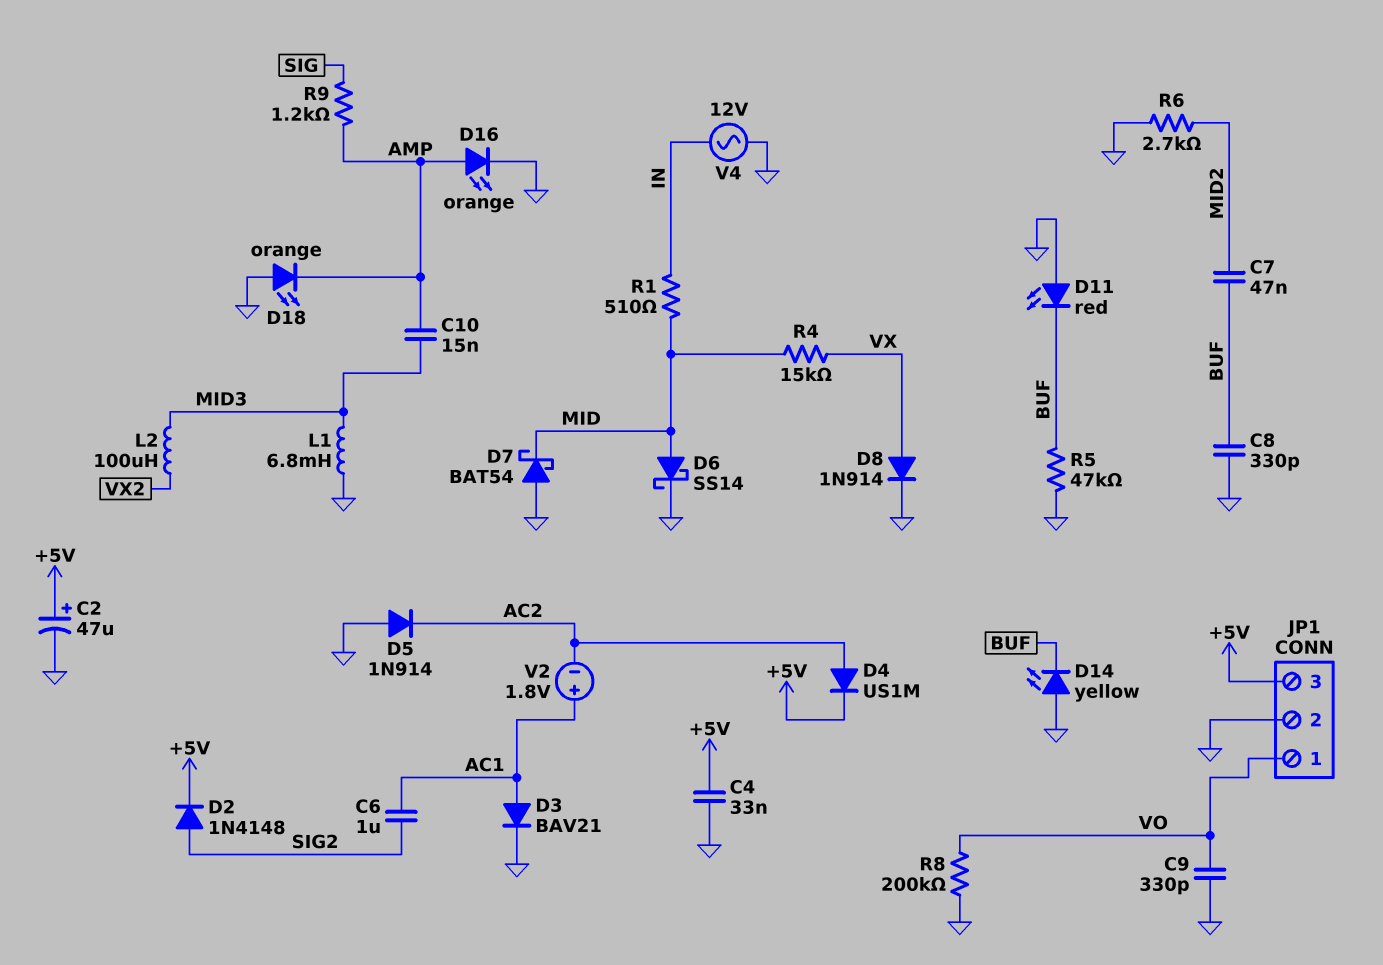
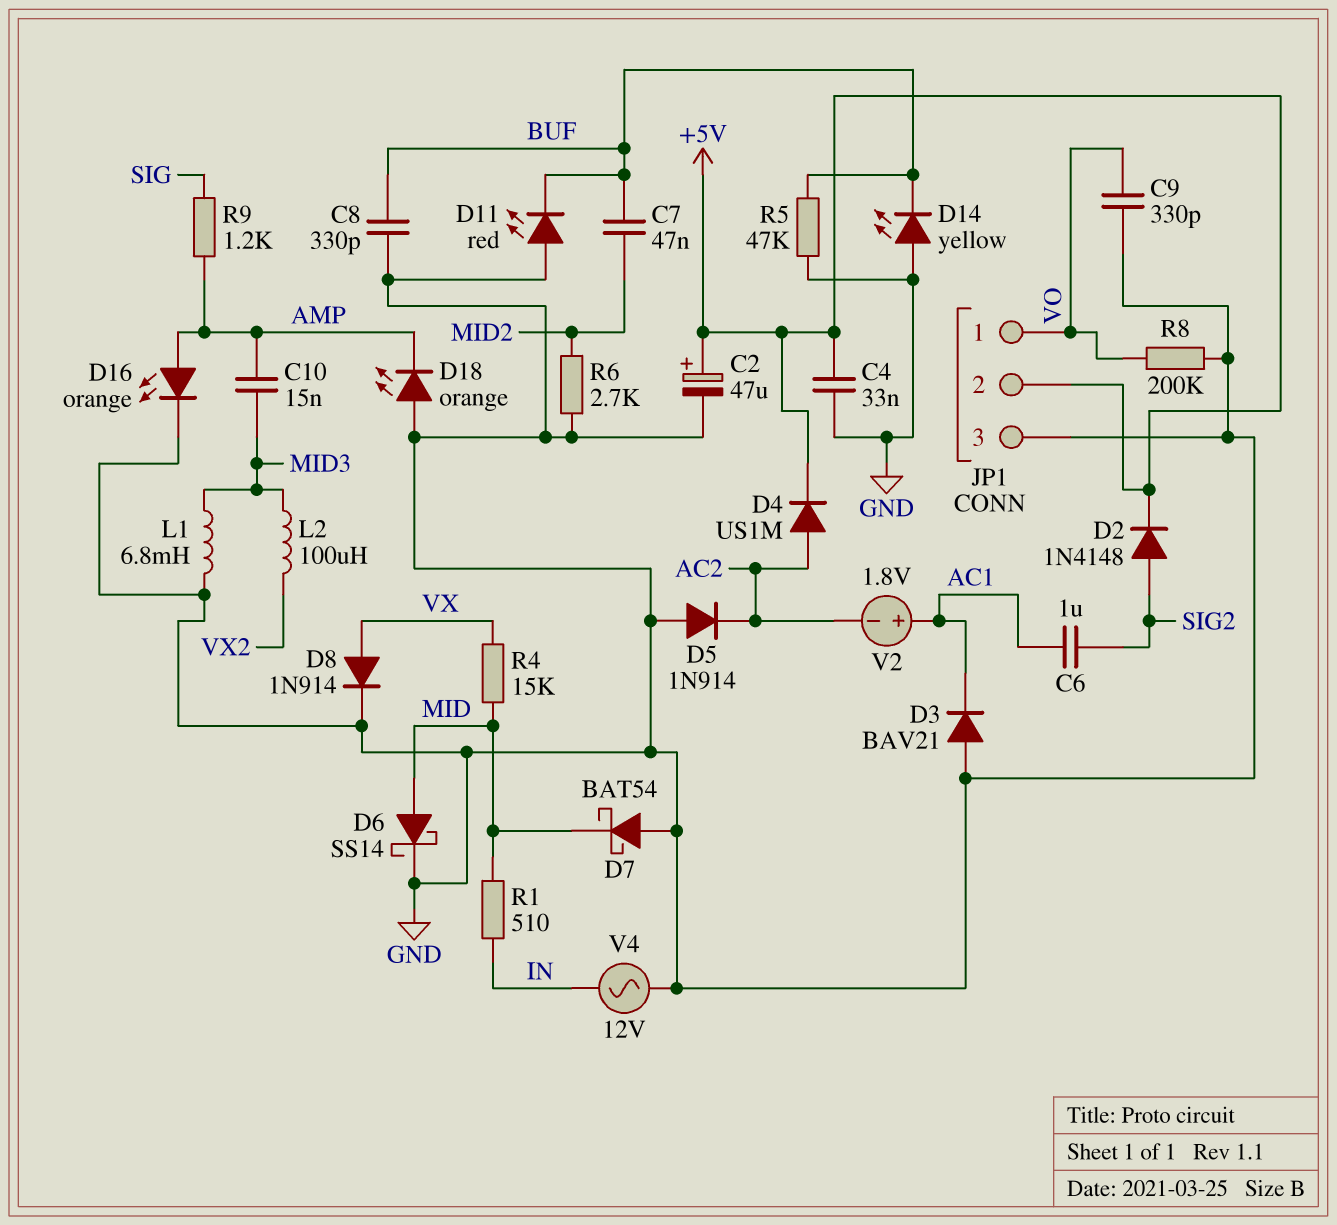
D3: diode BAV21 (A AC1, K GND) -> diode BAV21 (A GND, K AC1)
JP1 pin 2: GND -> +5V
JP1 pin 3: +5V -> GND

